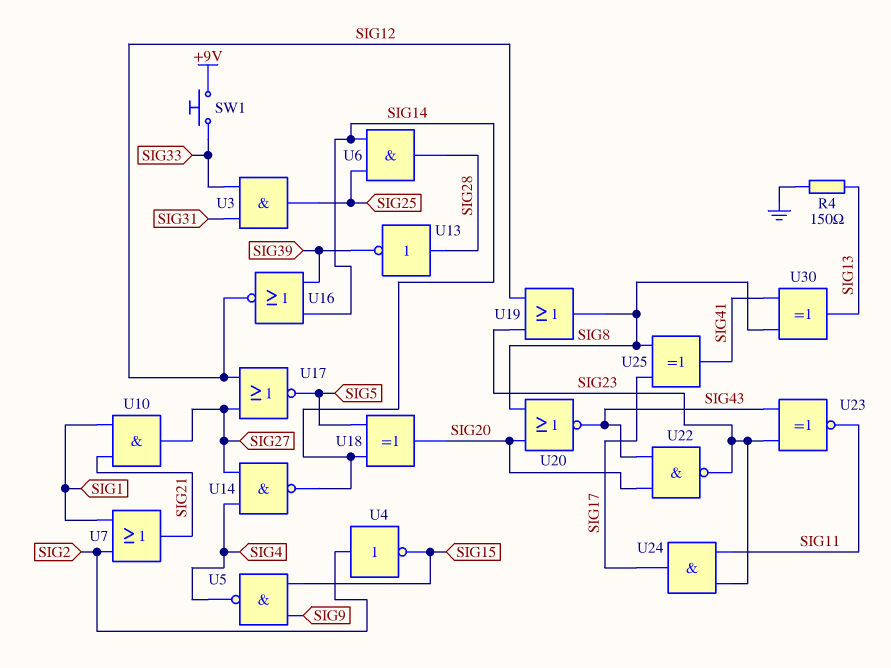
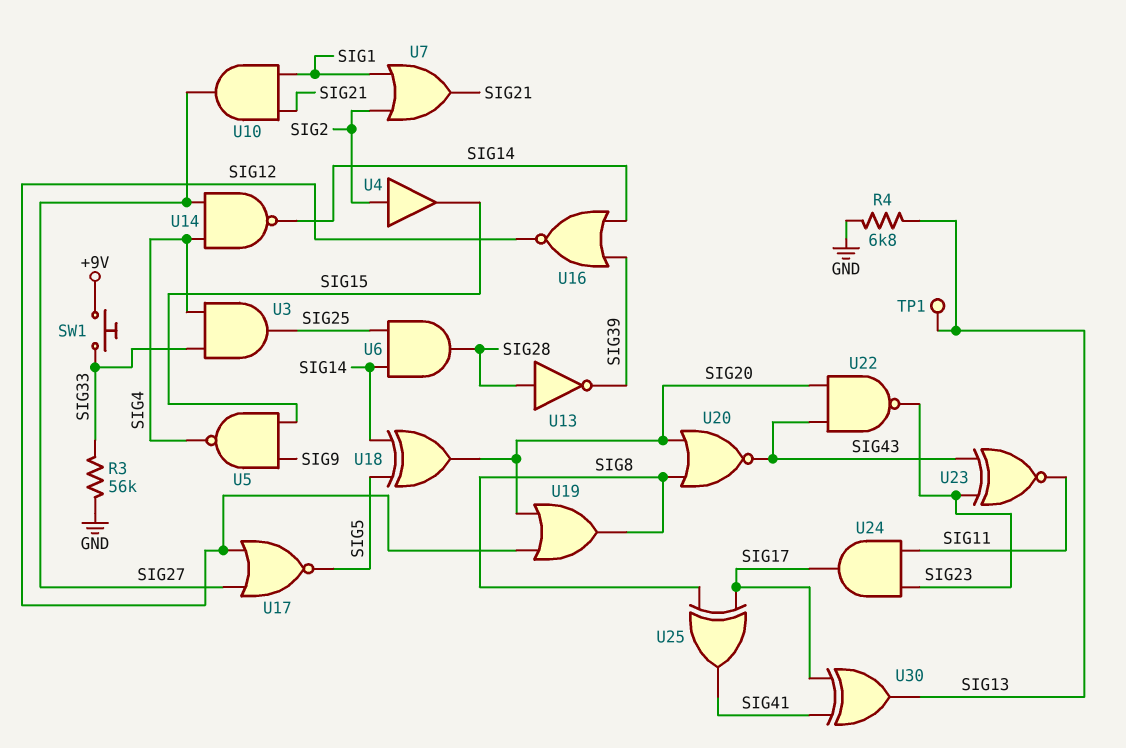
R3: none -> 56k (GND, SIG33)
R4: 150 (GND, SIG13) -> 6.8k (GND, SIG13)
TP1: none -> test point (SIG13)
U3: AND (in SIG31, in SIG33, out SIG25) -> AND (in SIG4, in SIG33, out SIG25)
U4: NOT (in SIG2, out SIG15) -> buffer (in SIG2, out SIG15)
U19: OR (in SIG12, in SIG23, out SIG8) -> OR (in SIG12, in SIG20, out SIG8)
U30: XOR (in SIG8, in SIG41, out SIG13) -> XOR (in SIG17, in SIG41, out SIG13)

